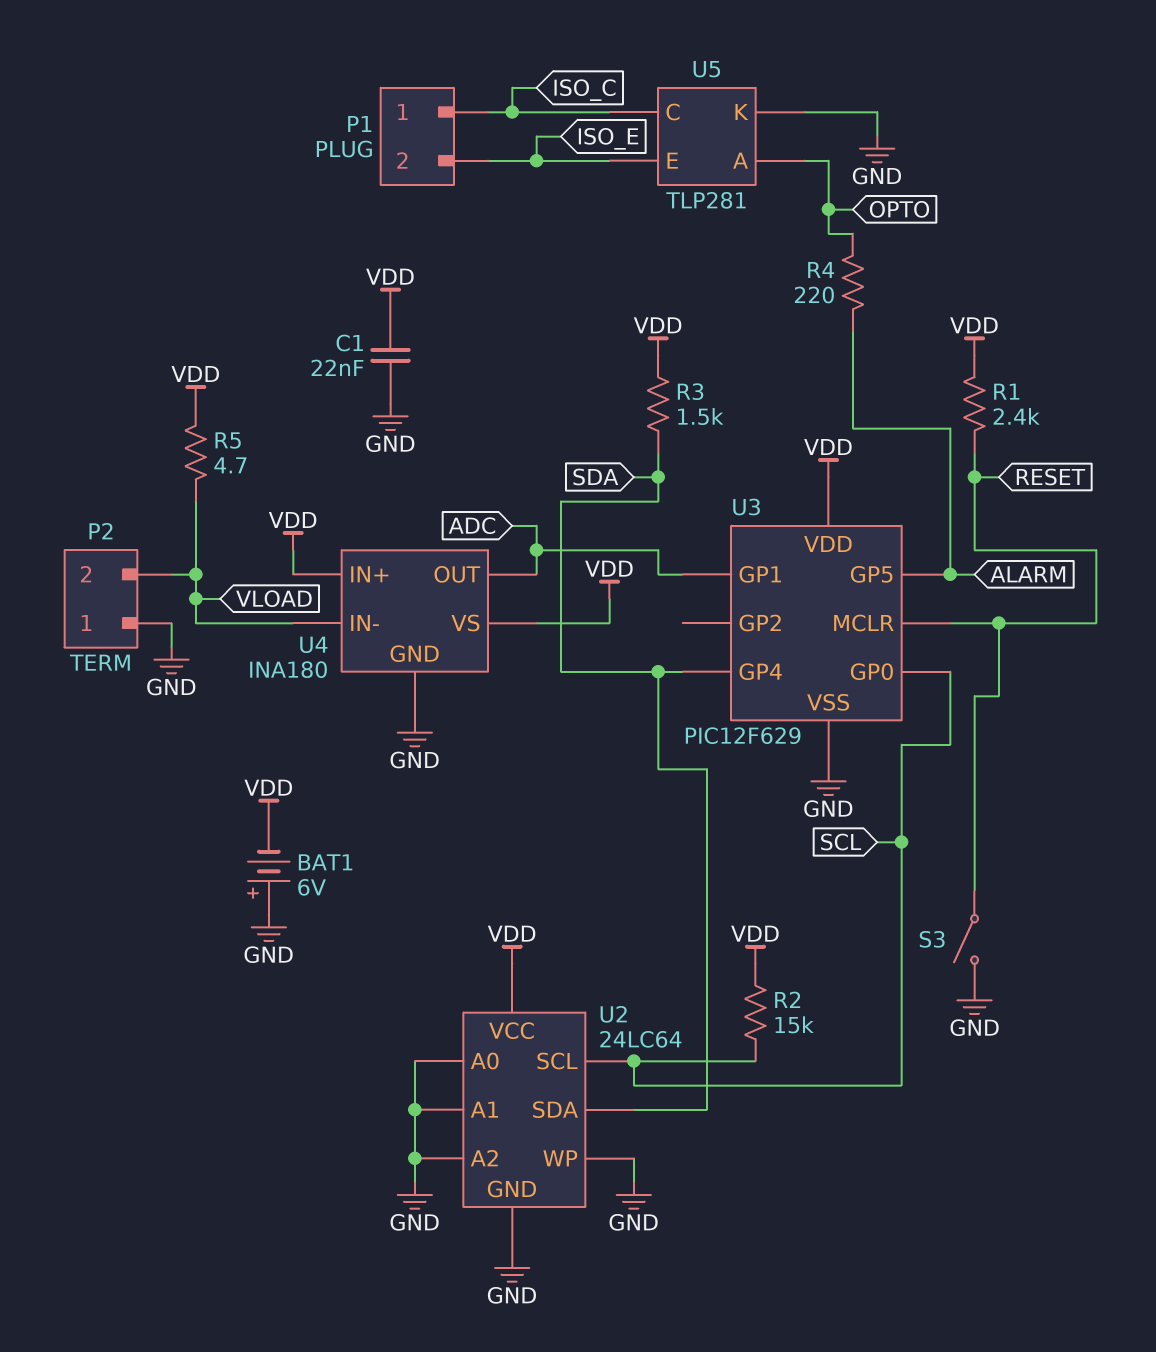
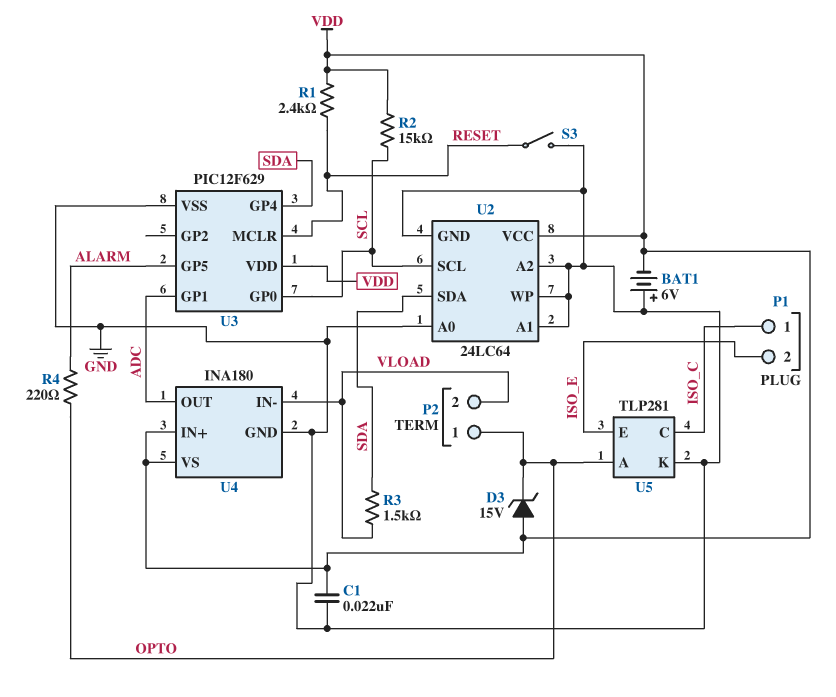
D3: none -> zener 15V (A VDD, K OPTO)
P2 pin 1: GND -> OPTO
R3: 1.5k (SDA, VDD) -> 1.5k (SDA, VLOAD)
R5: 4.7 (VDD, VLOAD) -> none

